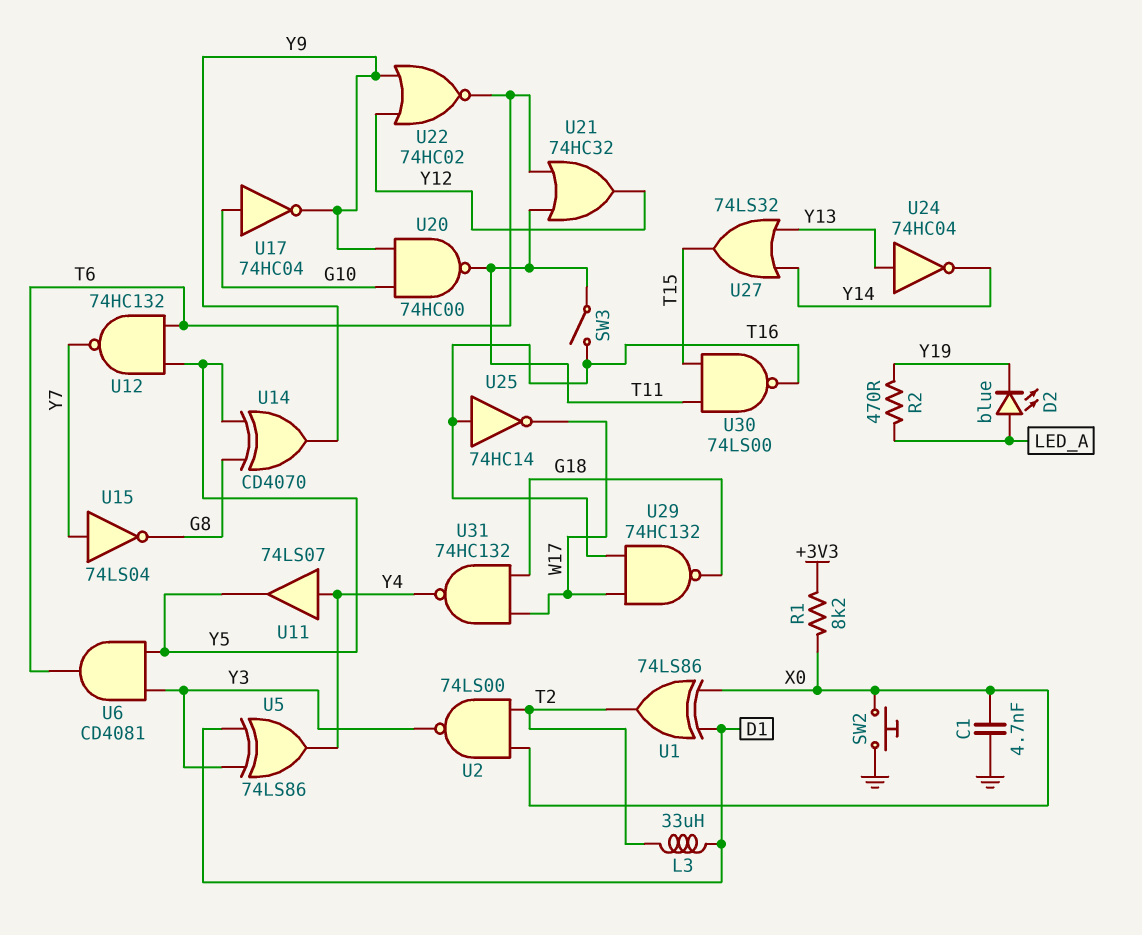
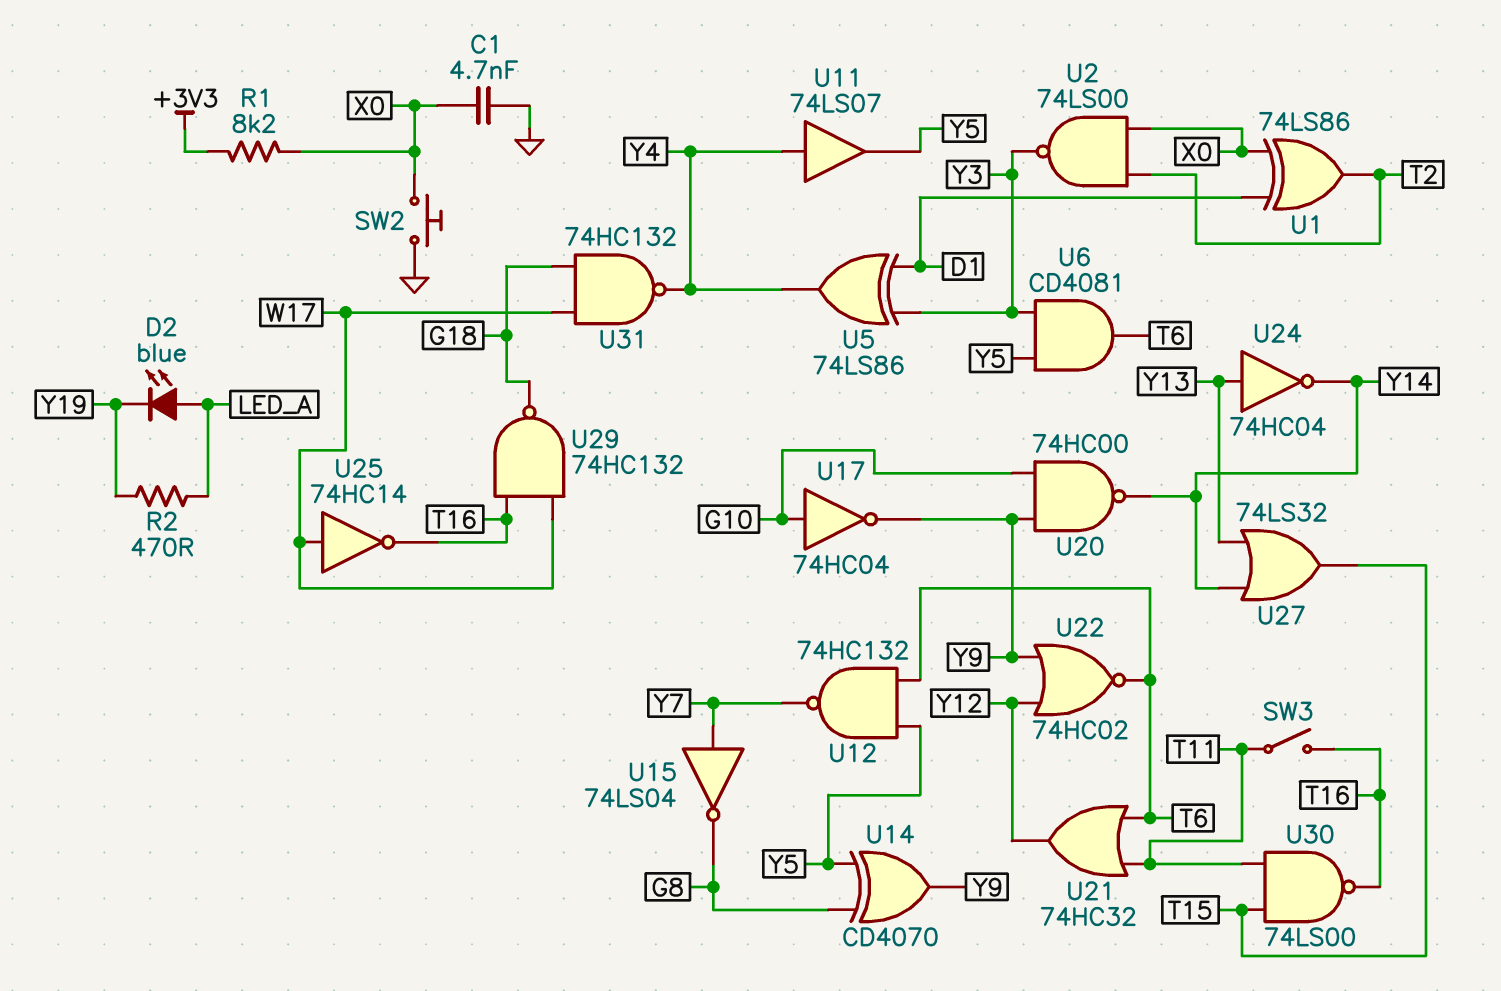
L3: 33uH (D1, T2) -> none
U20: NAND 74HC00 (in G10, in Y9, out T11) -> NAND 74HC00 (in G10, in Y9, out Y14)
U25: NOT 74HC14 (in T16, out W17) -> NOT 74HC14 (in W17, out T16)

